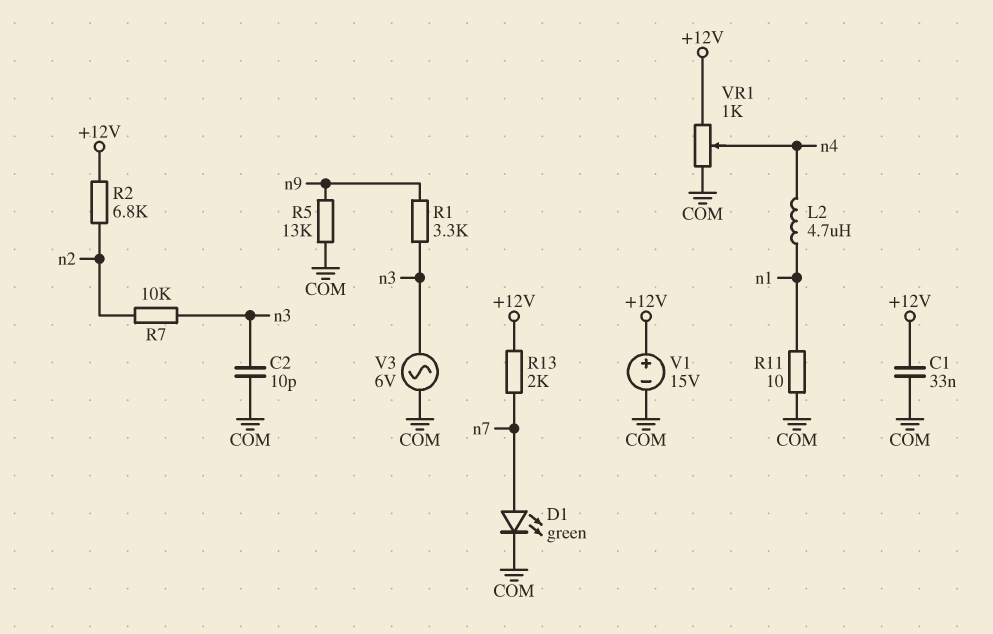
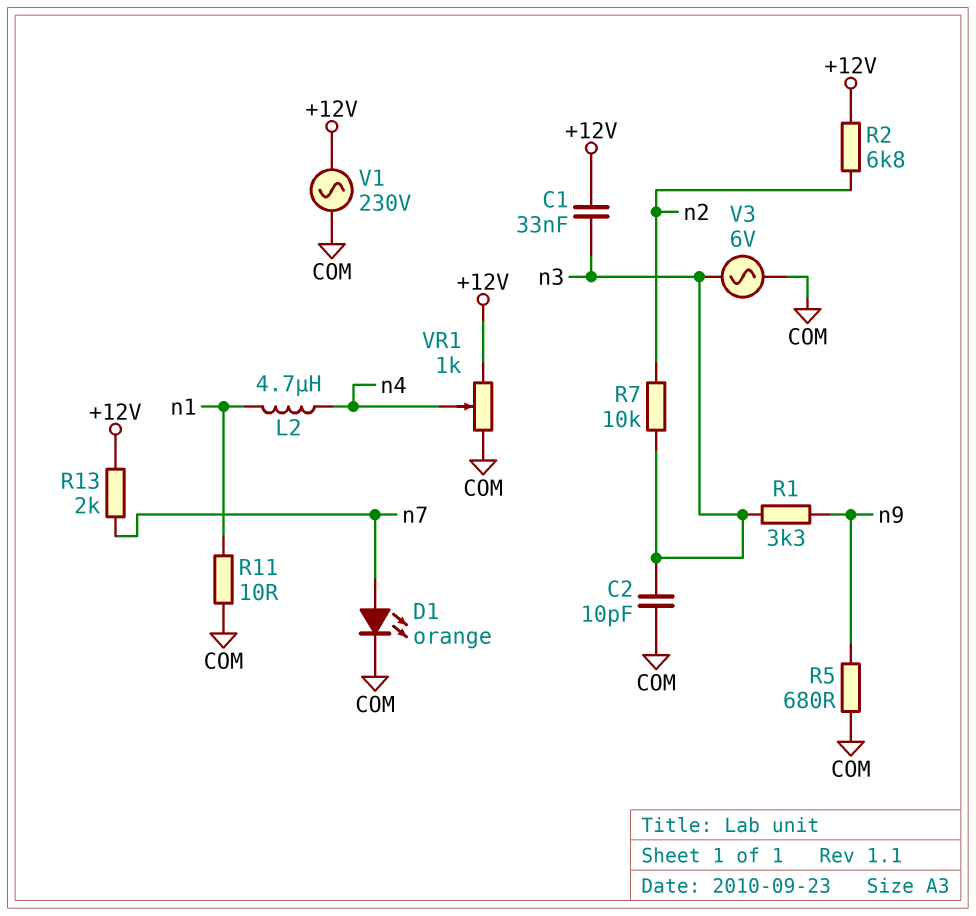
C1: 33nF (+12V, COM) -> 33nF (+12V, n3)
D1: LED green (A n7, K COM) -> LED orange (A n7, K COM)
R5: 13k (COM, n9) -> 680 (COM, n9)
V1: 15V (plus +12V, minus COM) -> AC 230V (+12V, COM)

